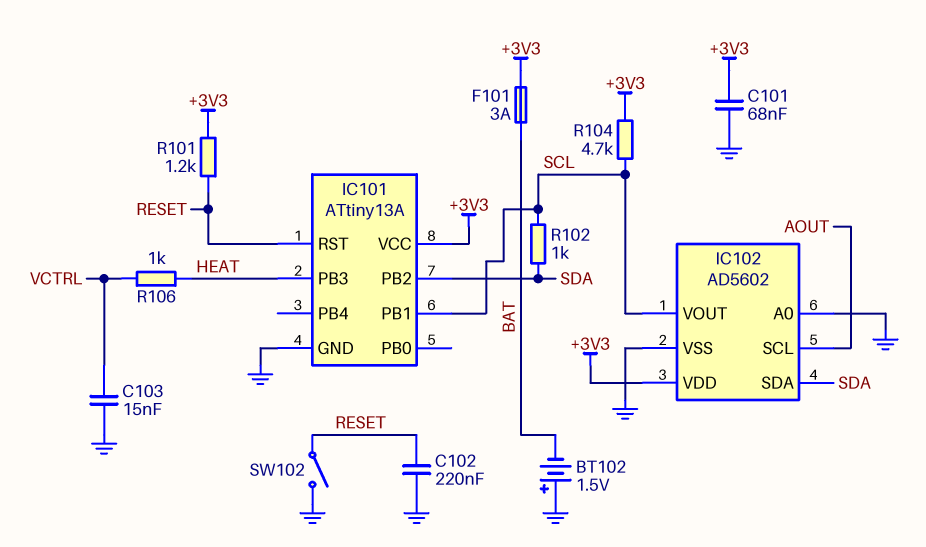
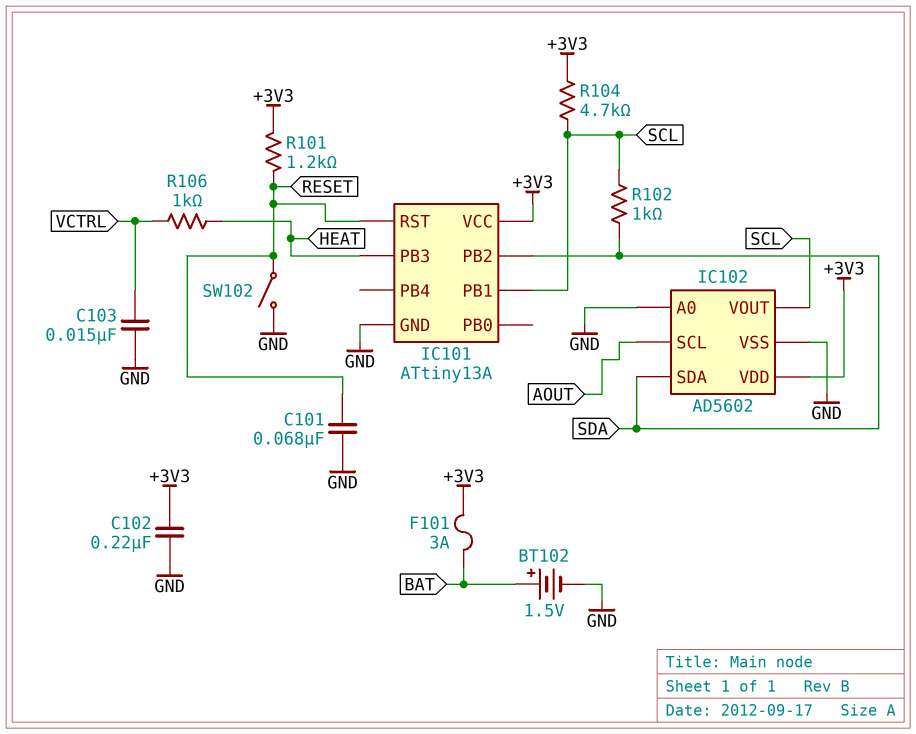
BT102: 1.5V (plus GND, minus BAT) -> 1.5V (plus BAT, minus GND)
C101: 68nF (+3V3, GND) -> 68nF (GND, RESET)
C102: 220nF (GND, RESET) -> 220nF (+3V3, GND)

